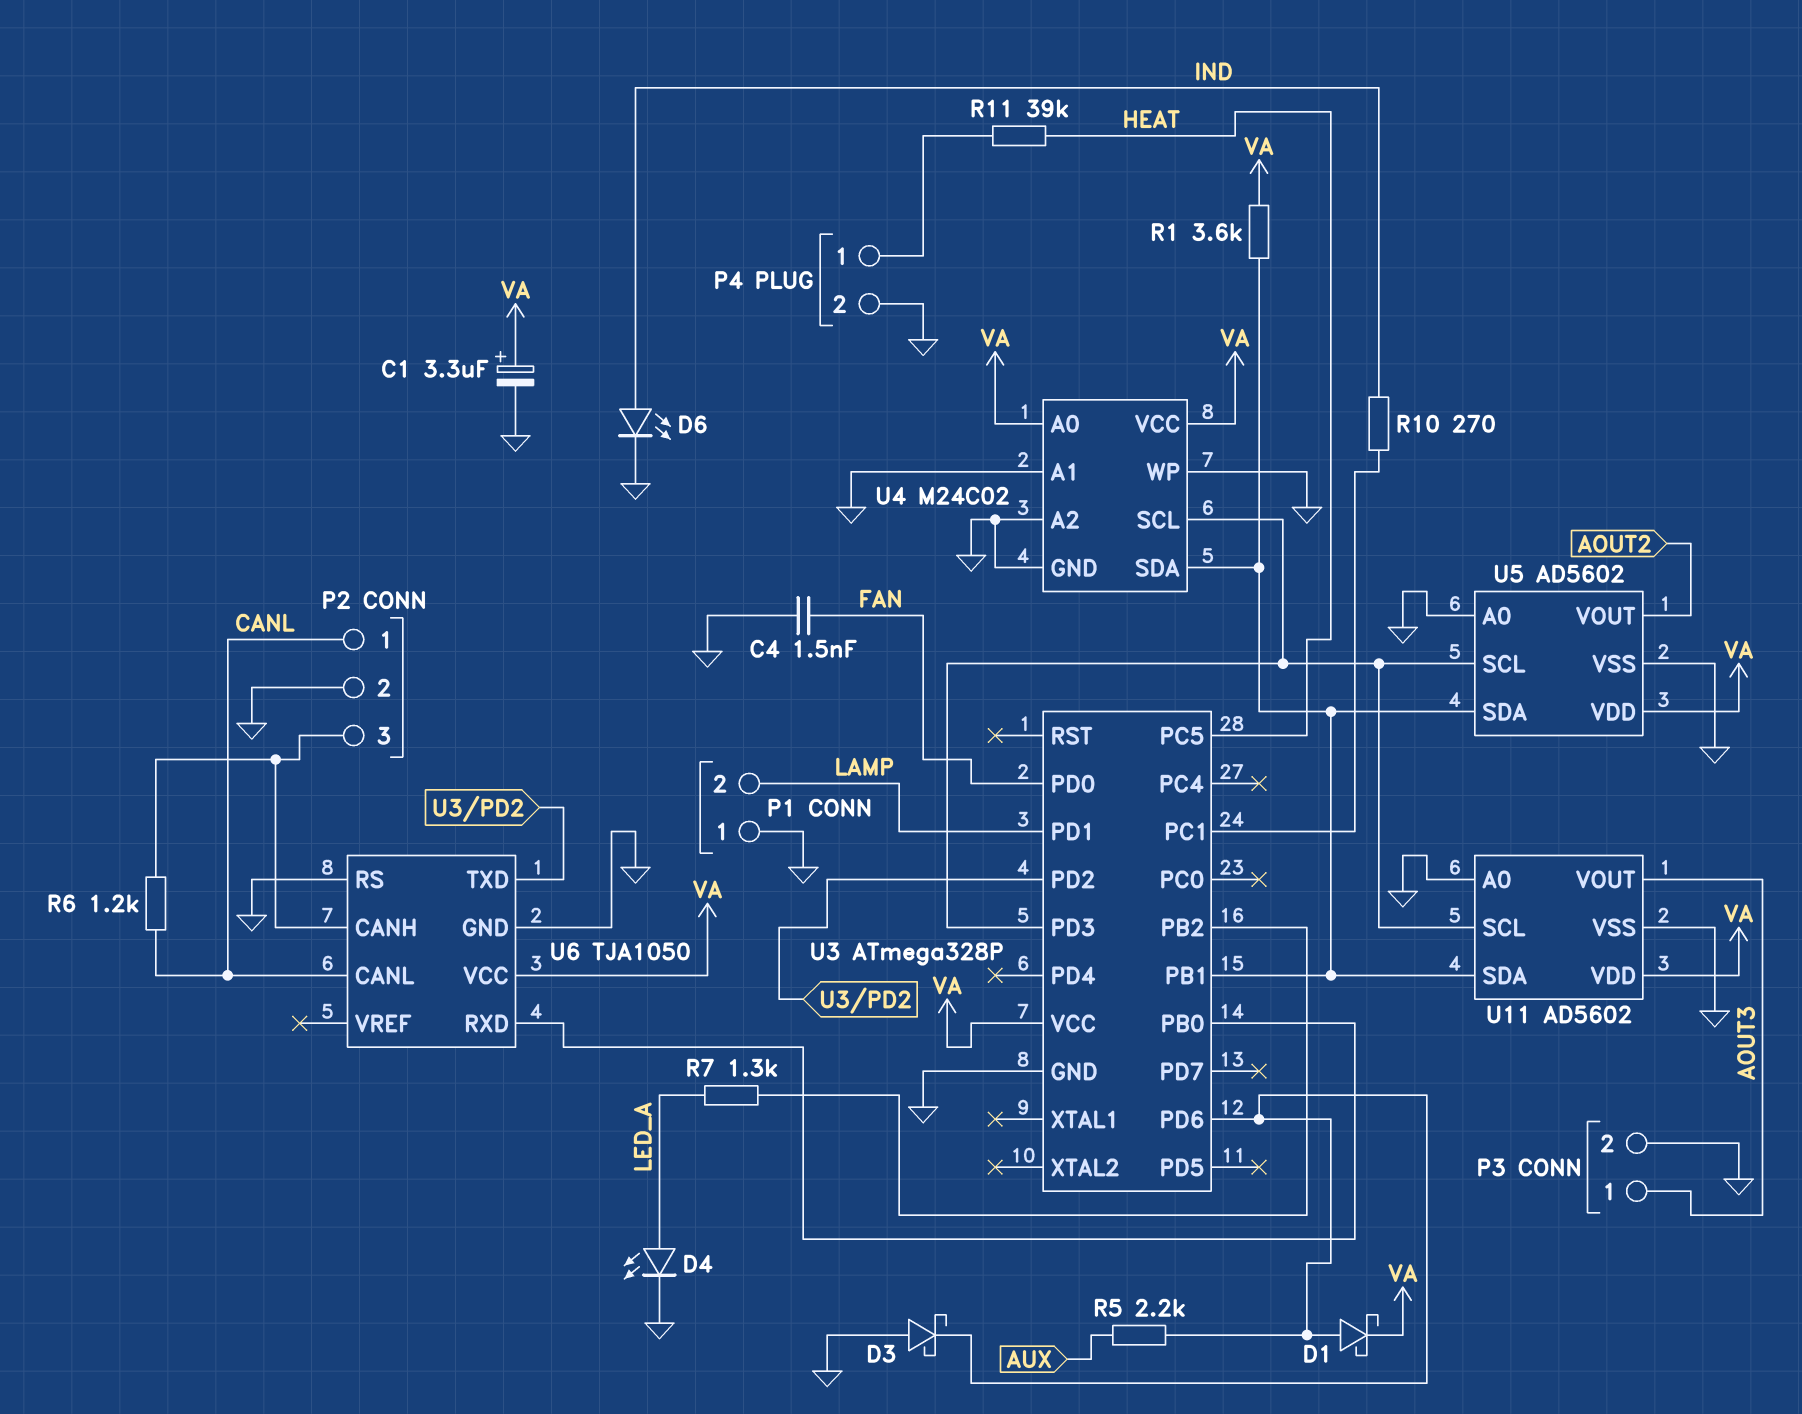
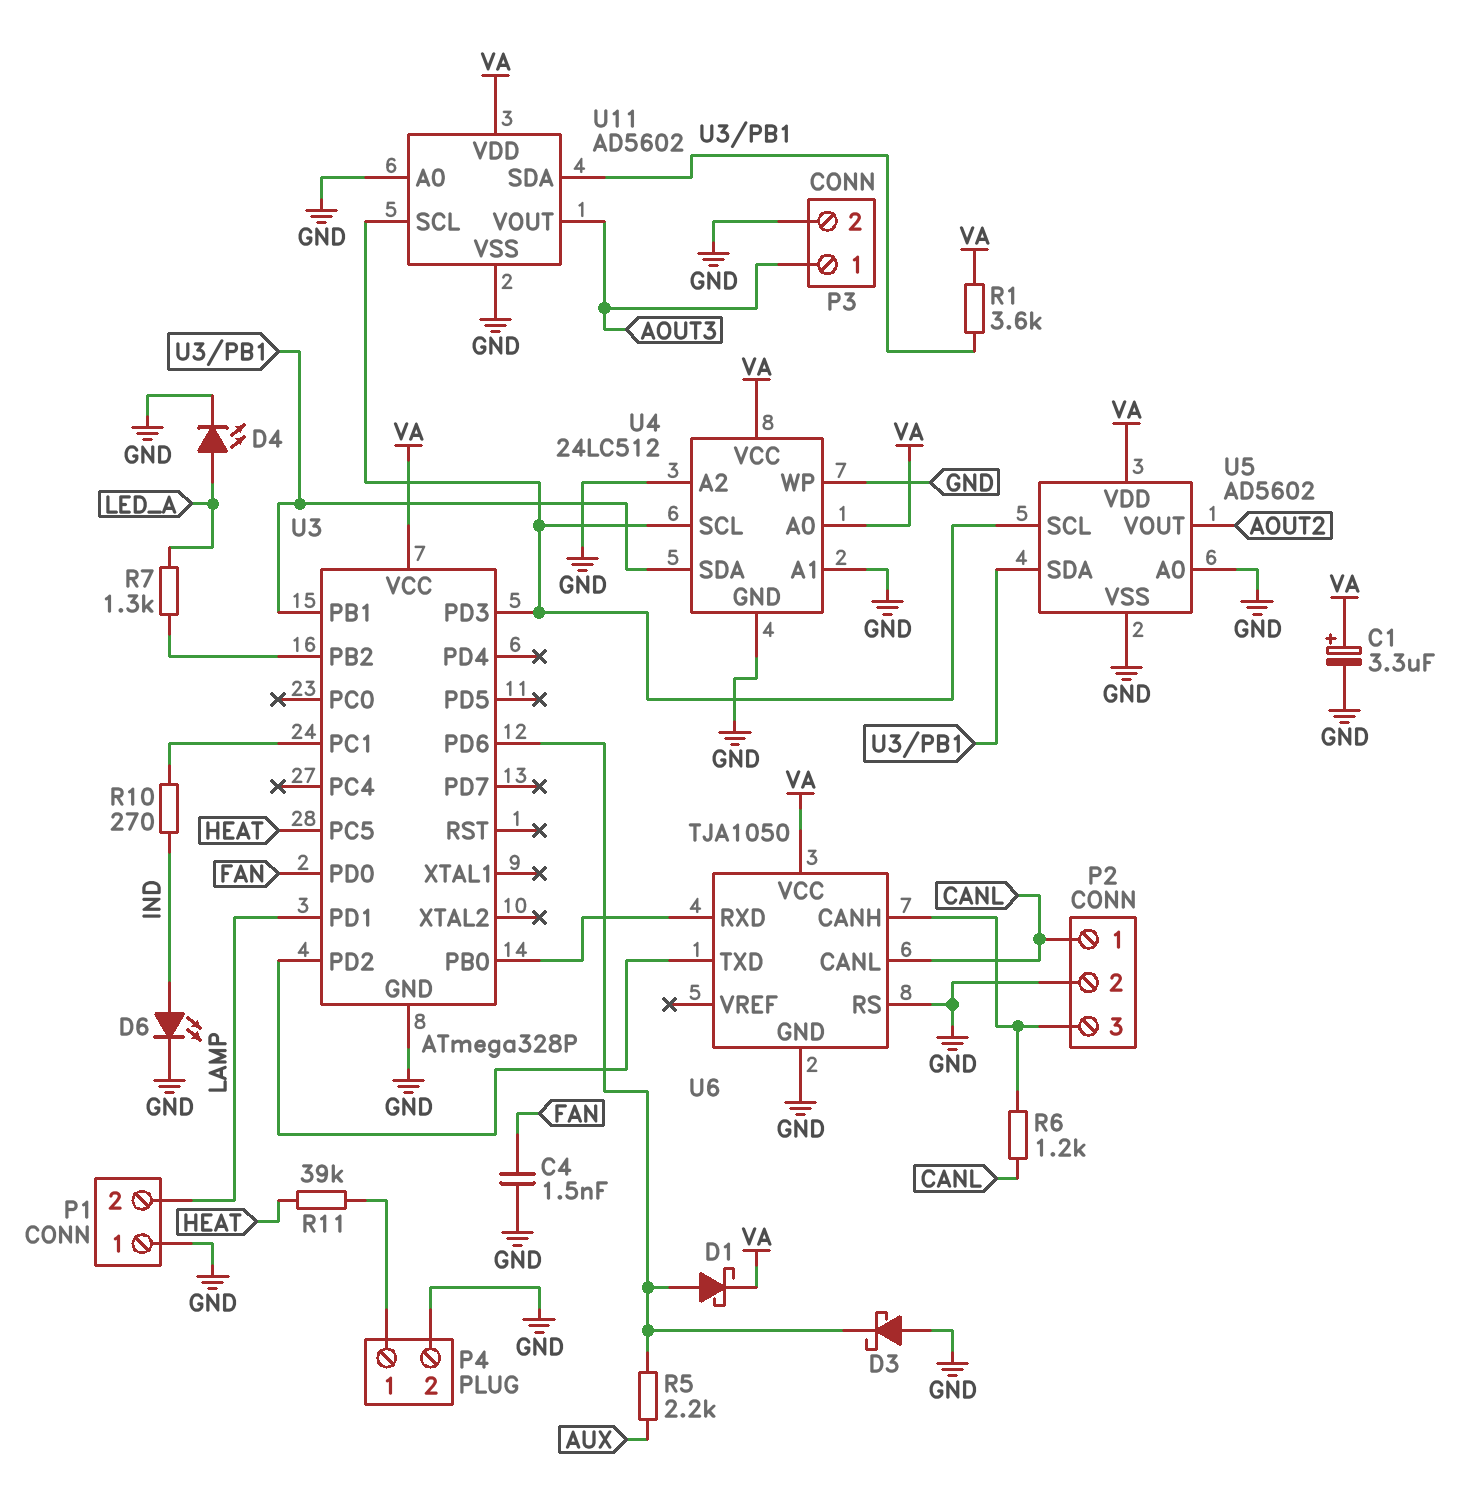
U4: M24C02 -> 24LC512

